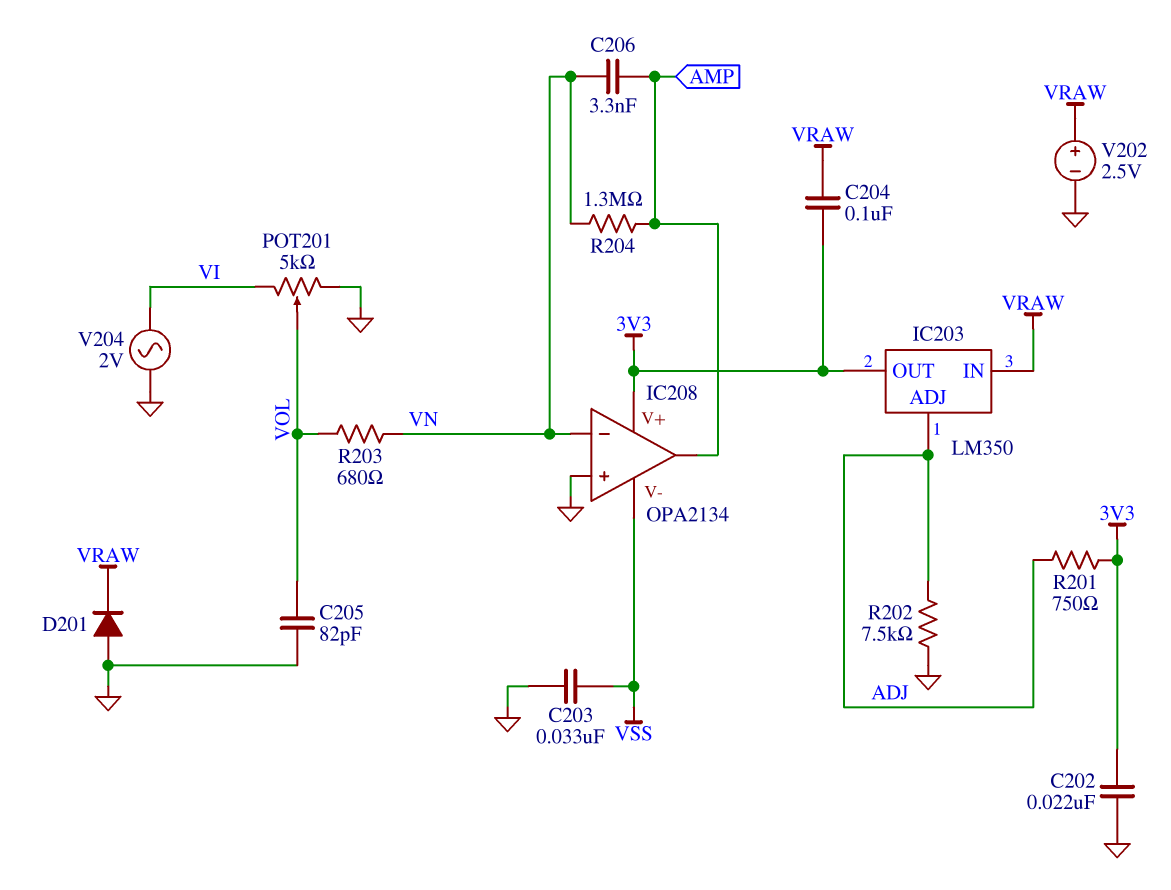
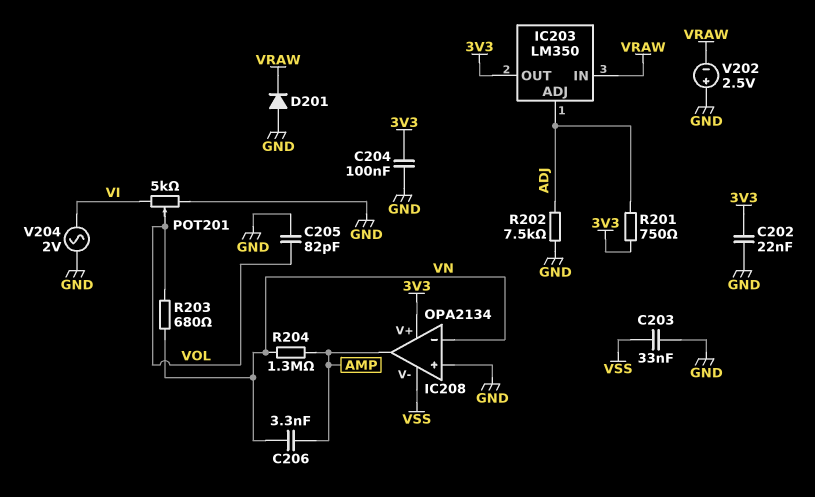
C204: 100nF (3V3, VRAW) -> 100nF (3V3, GND)
V202: 2.5V (plus VRAW, minus GND) -> 2.5V (plus GND, minus VRAW)

